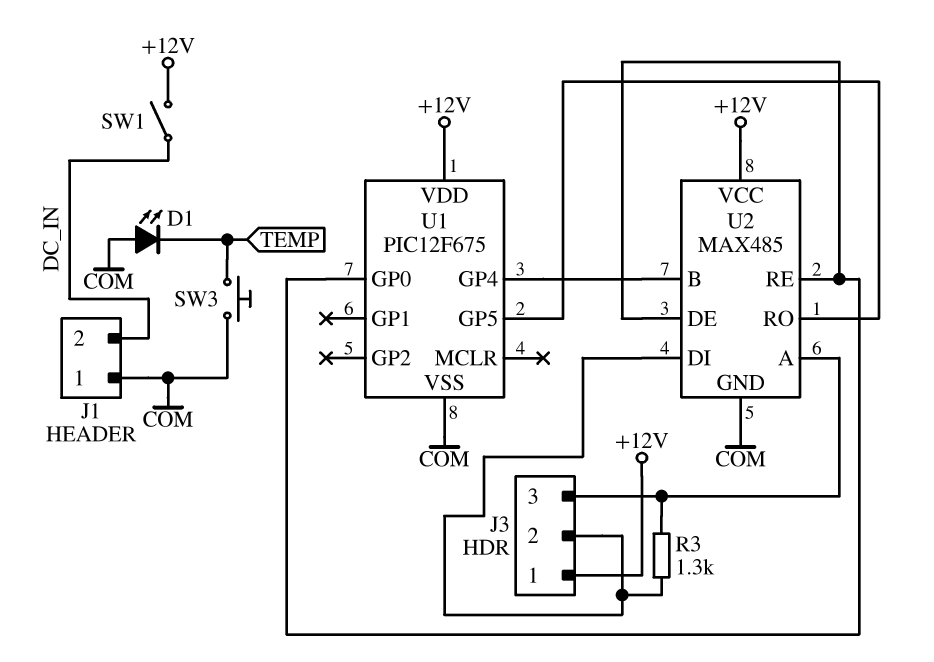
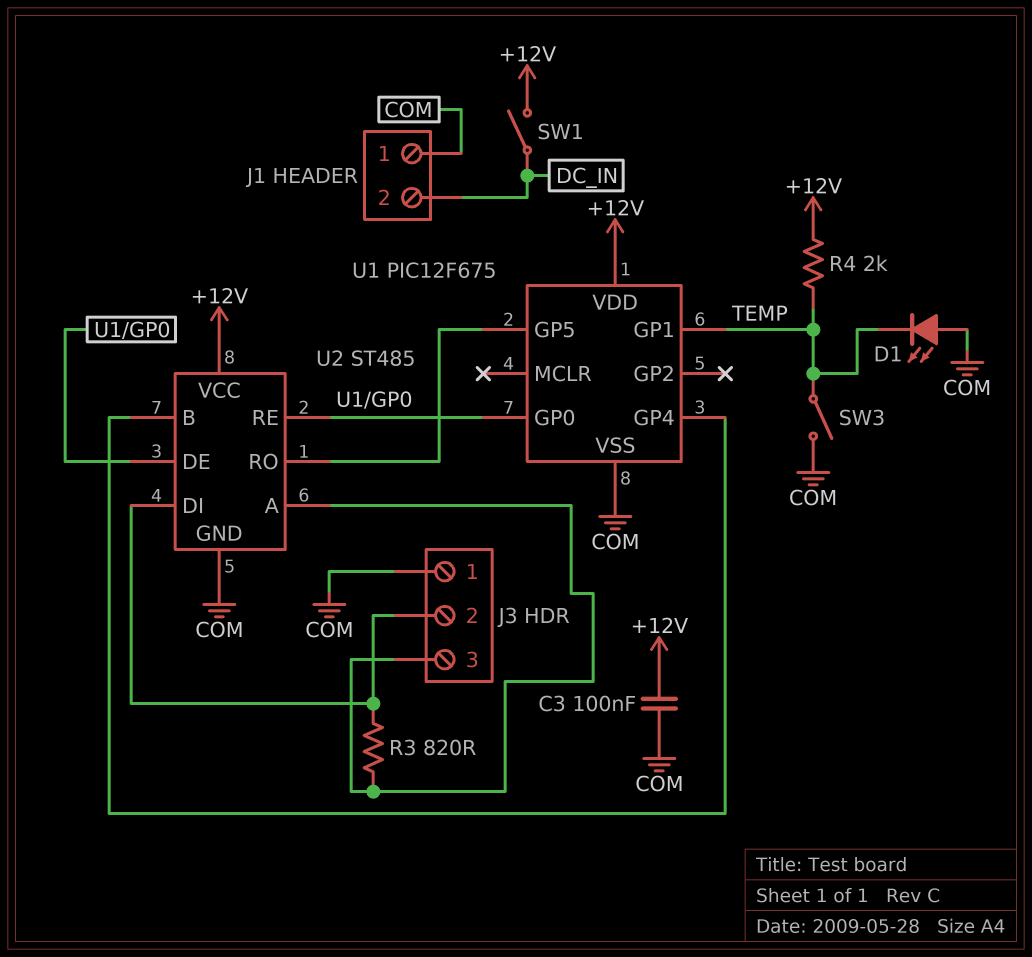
C3: none -> 100nF (+12V, COM)
J3 pin 1: +12V -> COM
R3: 1.3k (J3/2, J3/3) -> 820 (J3/2, J3/3)
R4: none -> 2k (+12V, TEMP)
SW3: button (COM, TEMP) -> switch (COM, TEMP)
U1 pin GP1: none -> TEMP
U2: MAX485 -> ST485

